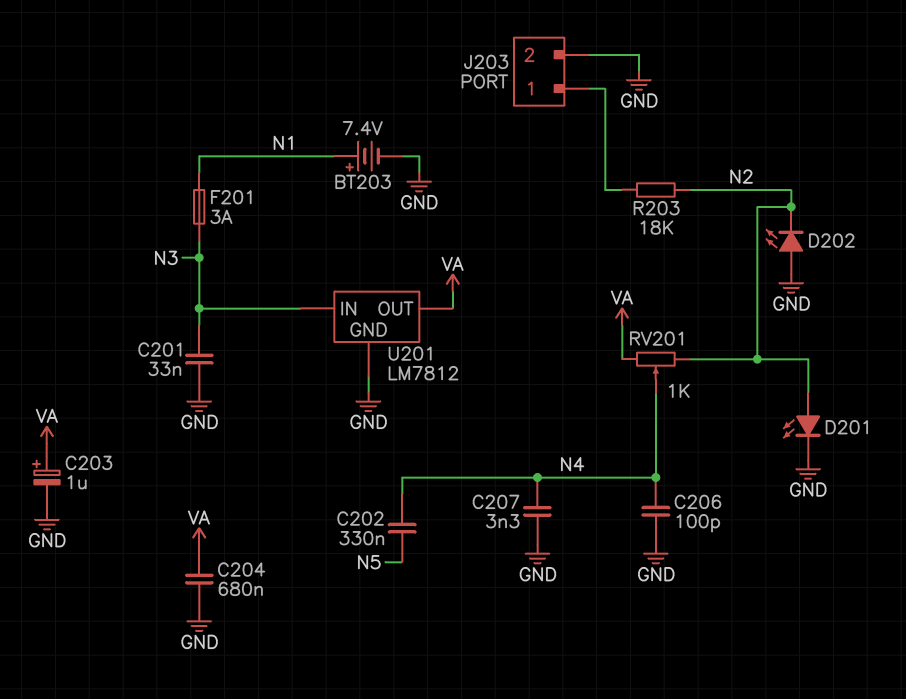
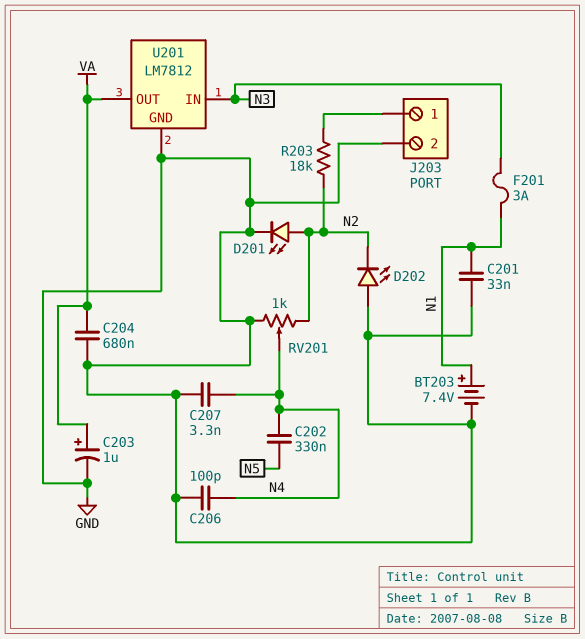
C201: 33nF (GND, N3) -> 33nF (GND, N1)
RV201: 1k (N2, VA, wiper N4) -> 1k (GND, N2, wiper N4)

